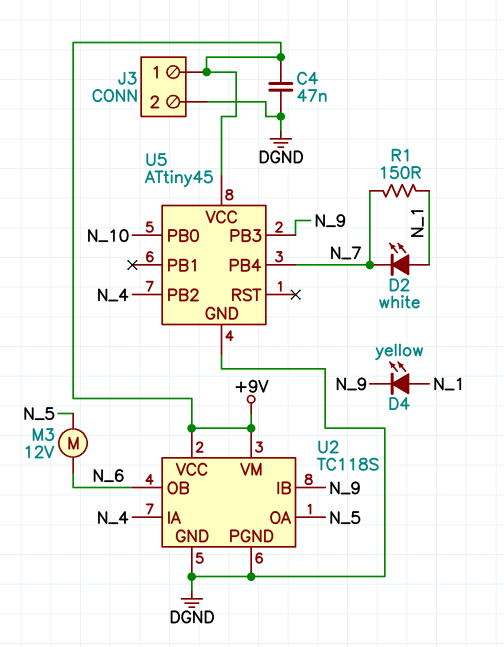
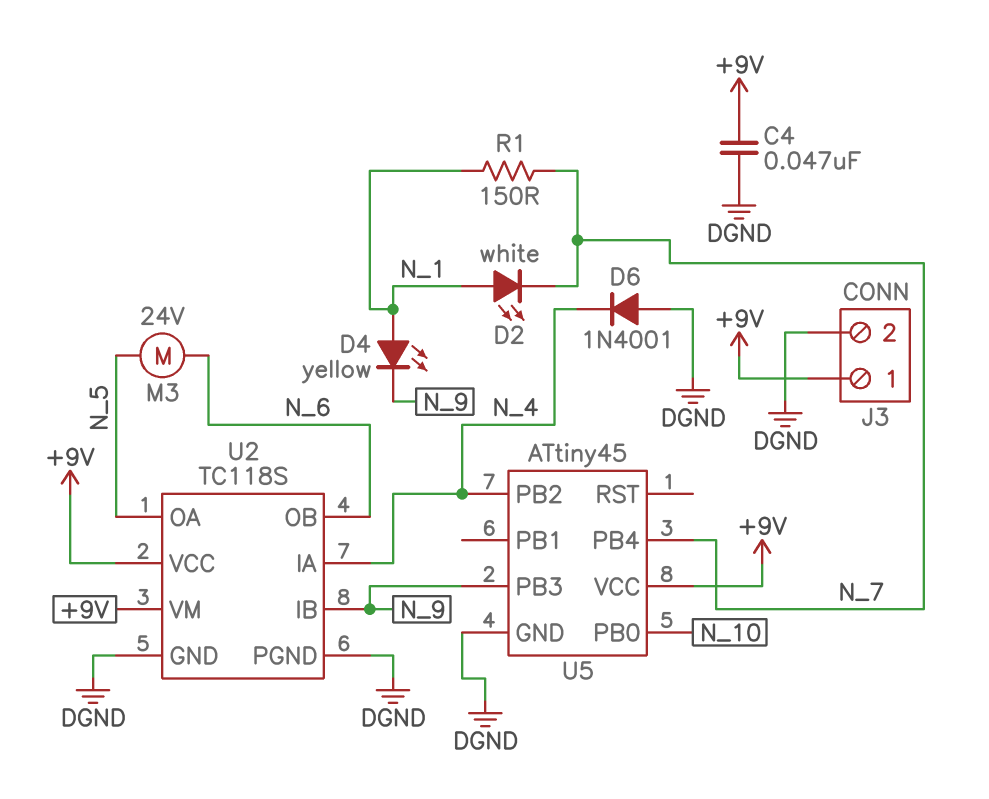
D6: none -> diode 1N4001 (A DGND, K N_4)
M3: motor 12V (N_5, N_6) -> motor 24V (N_5, N_6)

